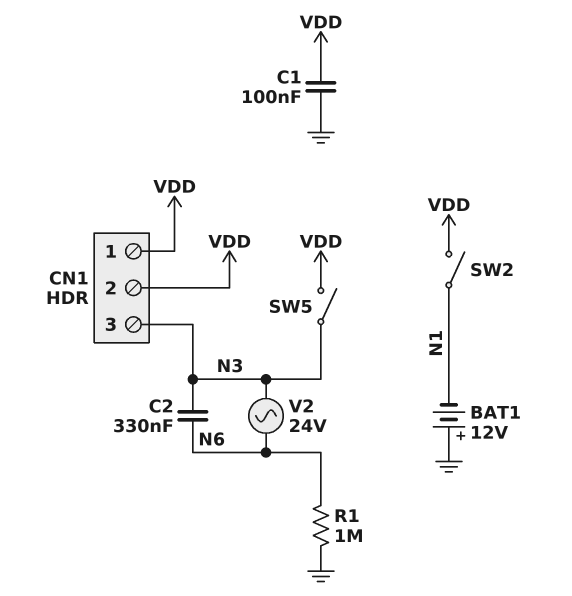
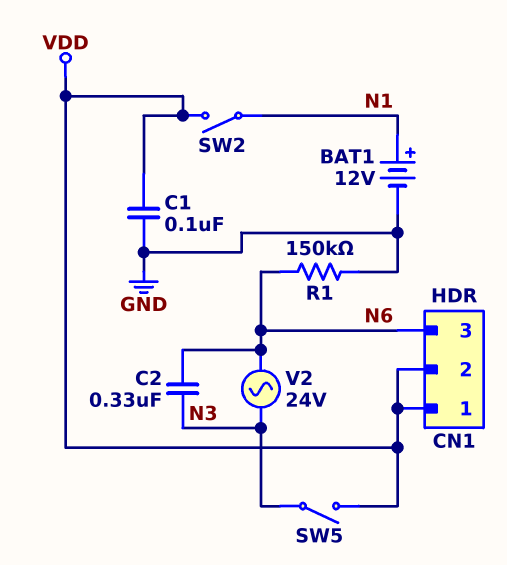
BAT1: 12V (plus GND, minus N1) -> 12V (plus N1, minus GND)
CN1 pin 3: N3 -> N6
R1: 1M (GND, N6) -> 150k (GND, N6)

